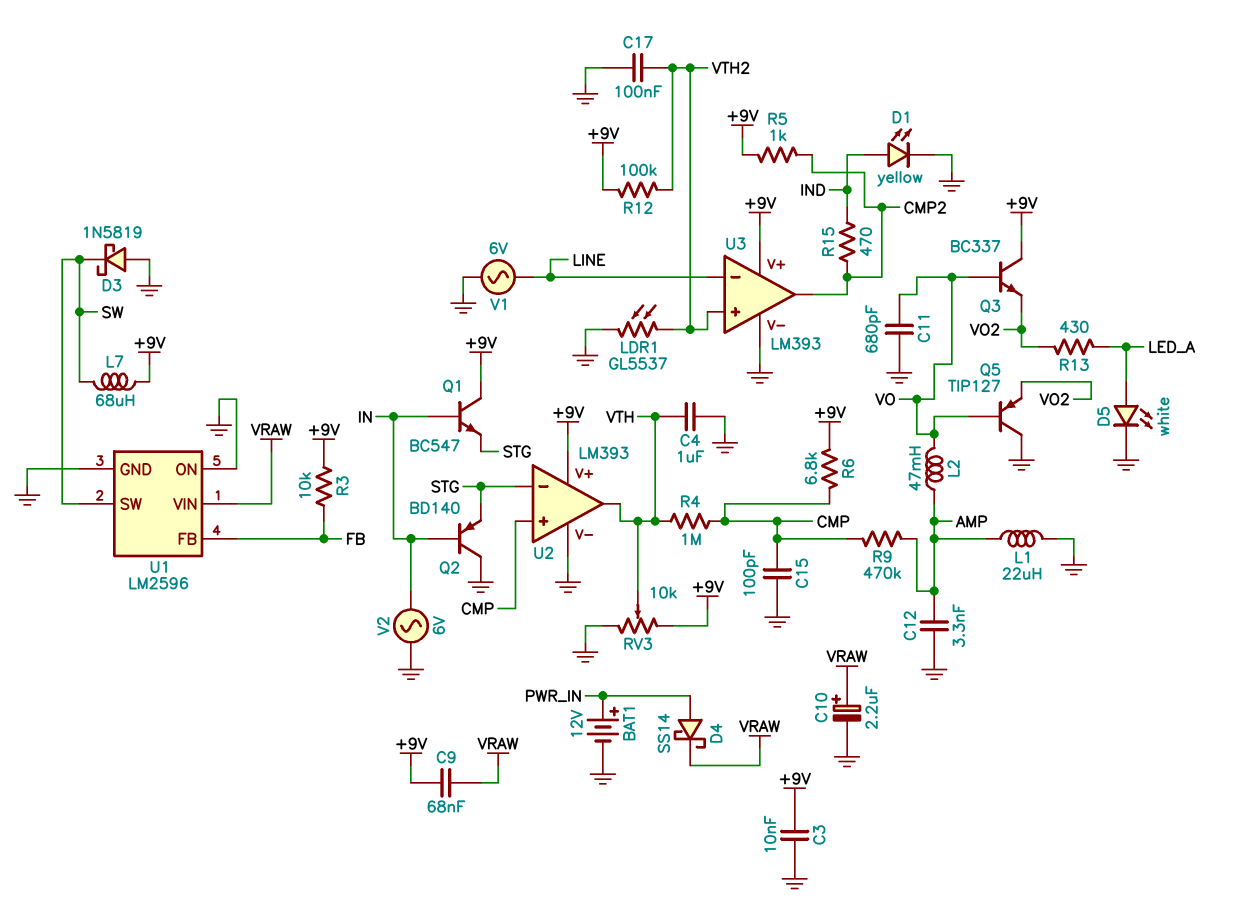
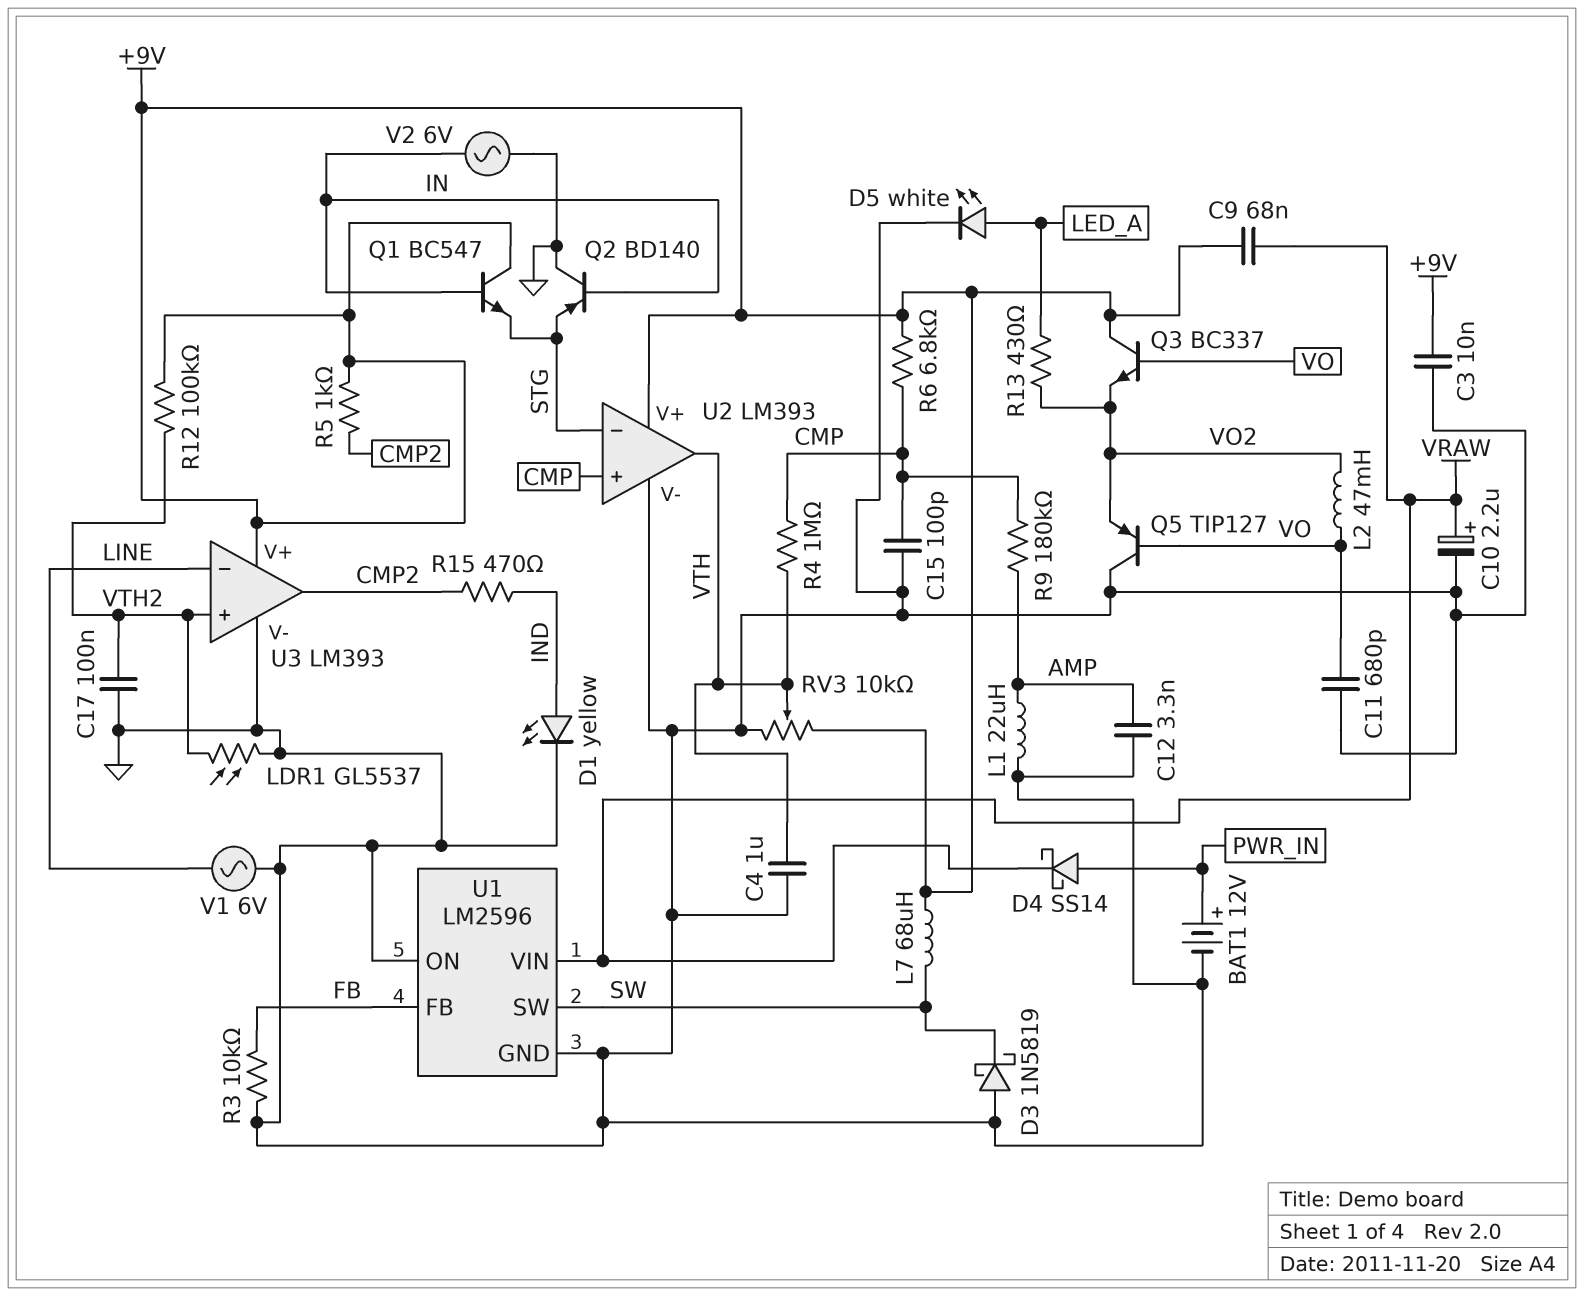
L2: 47mH (AMP, VO) -> 47mH (VO, VO2)
R3: 10k (+9V, FB) -> 10k (FB, GND)
R9: 470k (AMP, CMP) -> 180k (AMP, CMP)

